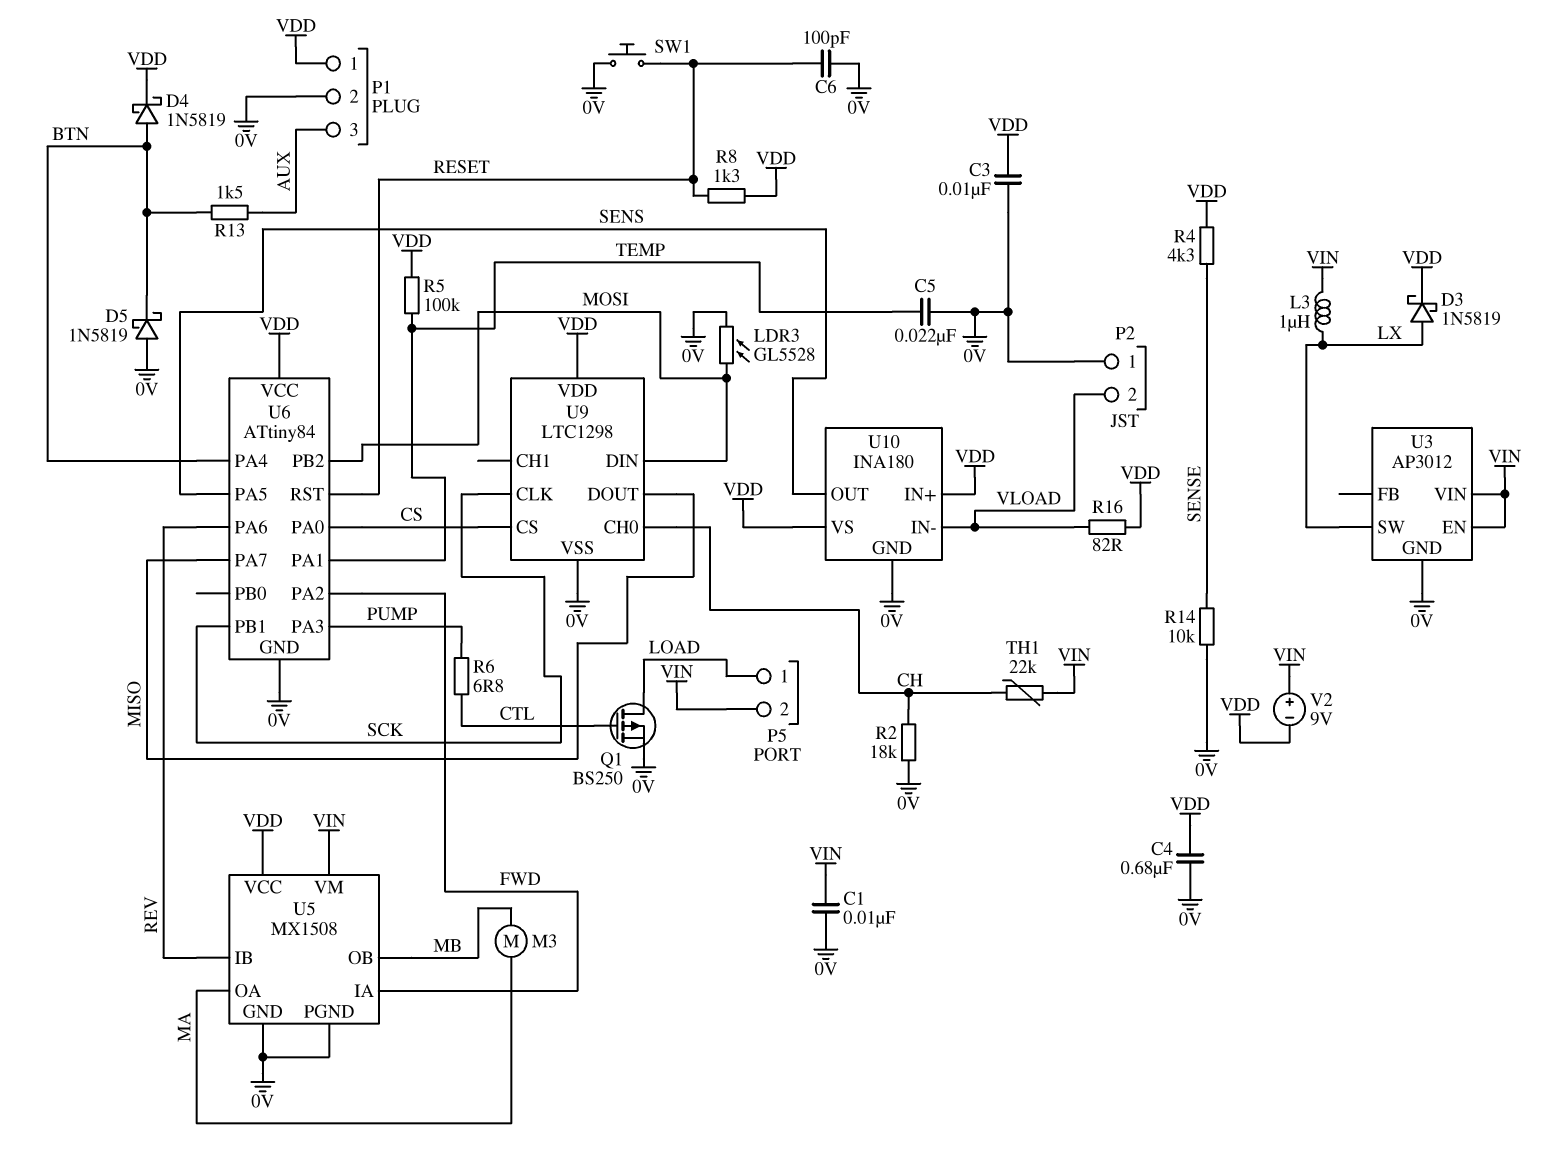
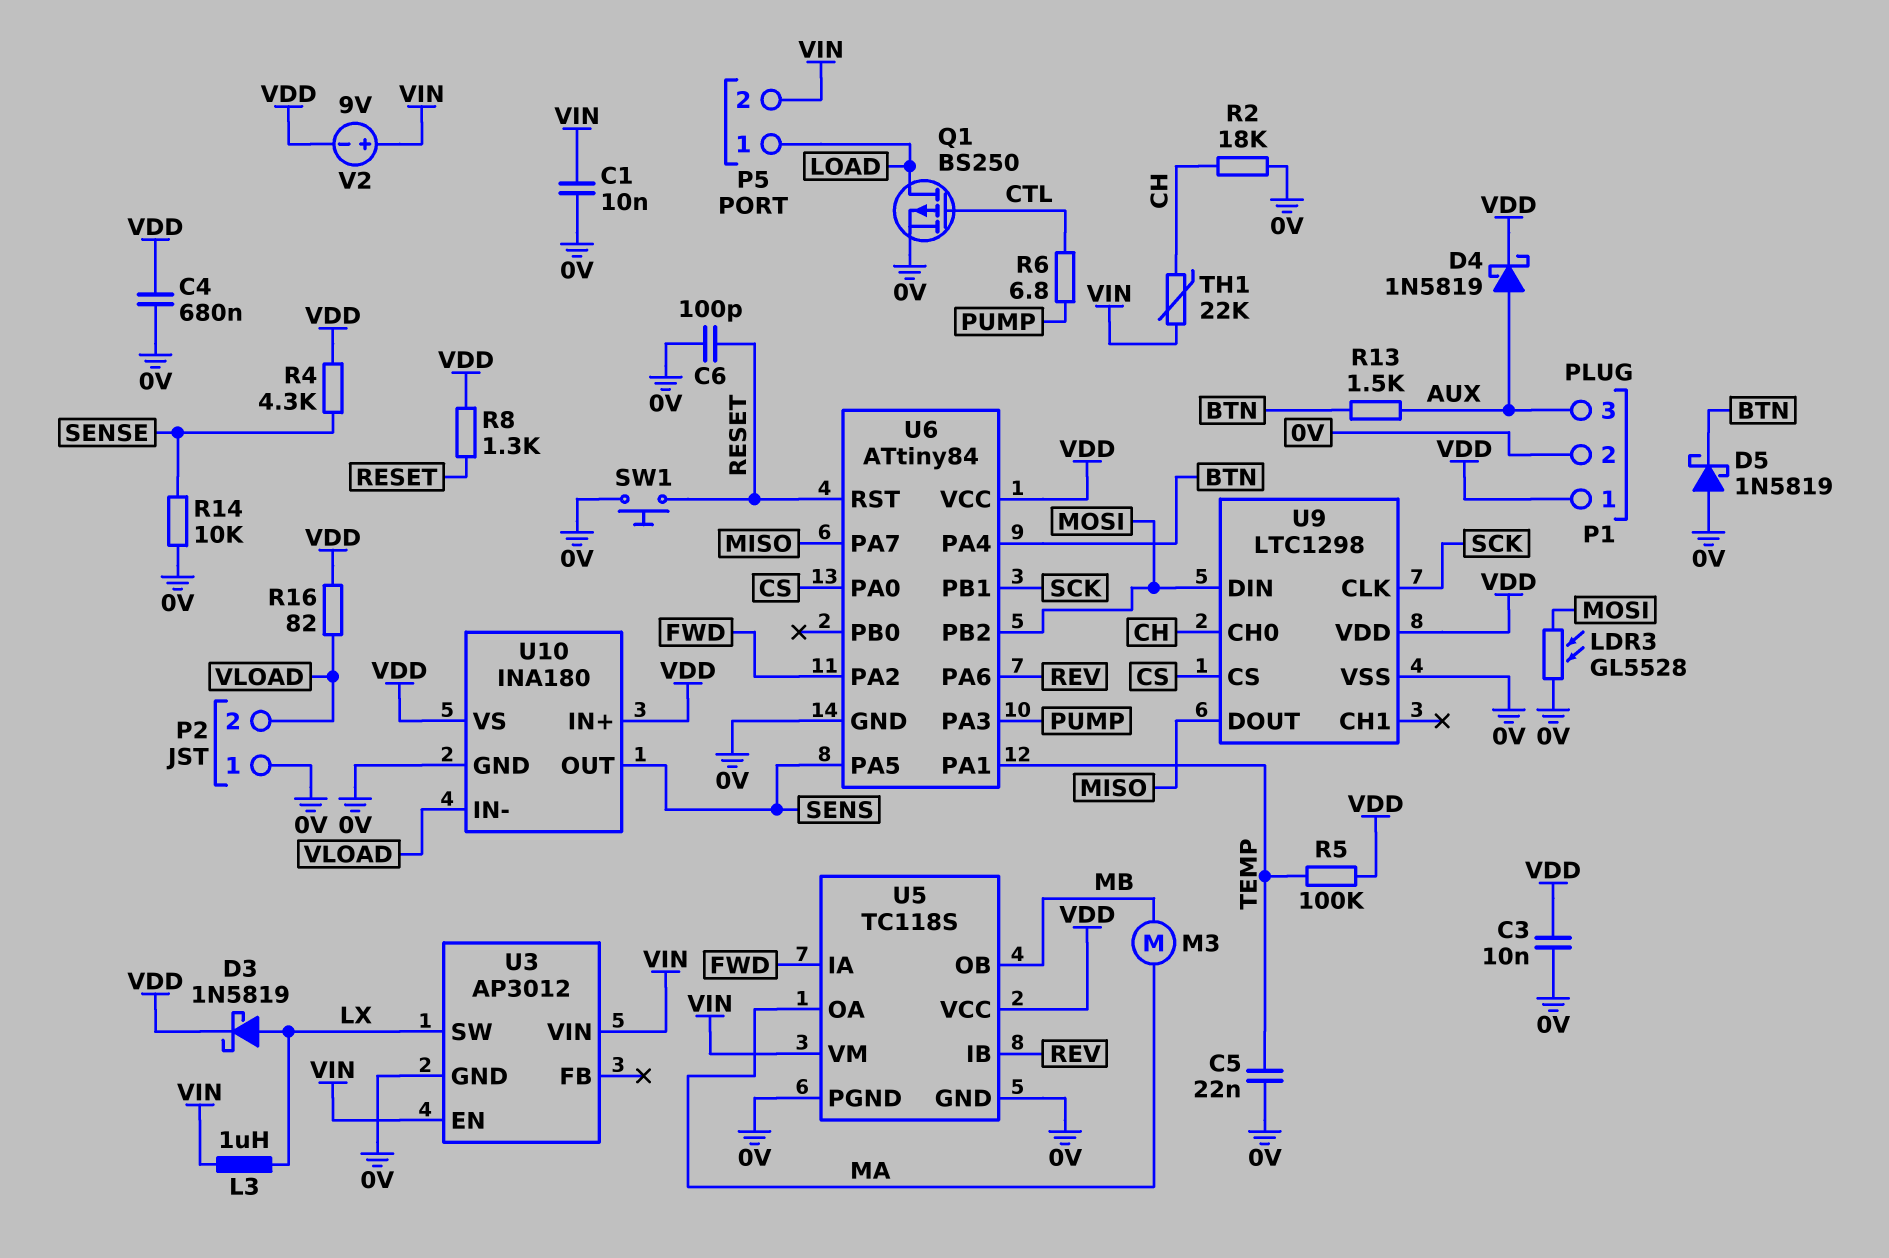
D4: schottky 1N5819 (A BTN, K VDD) -> schottky 1N5819 (A AUX, K VDD)
U5: MX1508 -> TC118S

